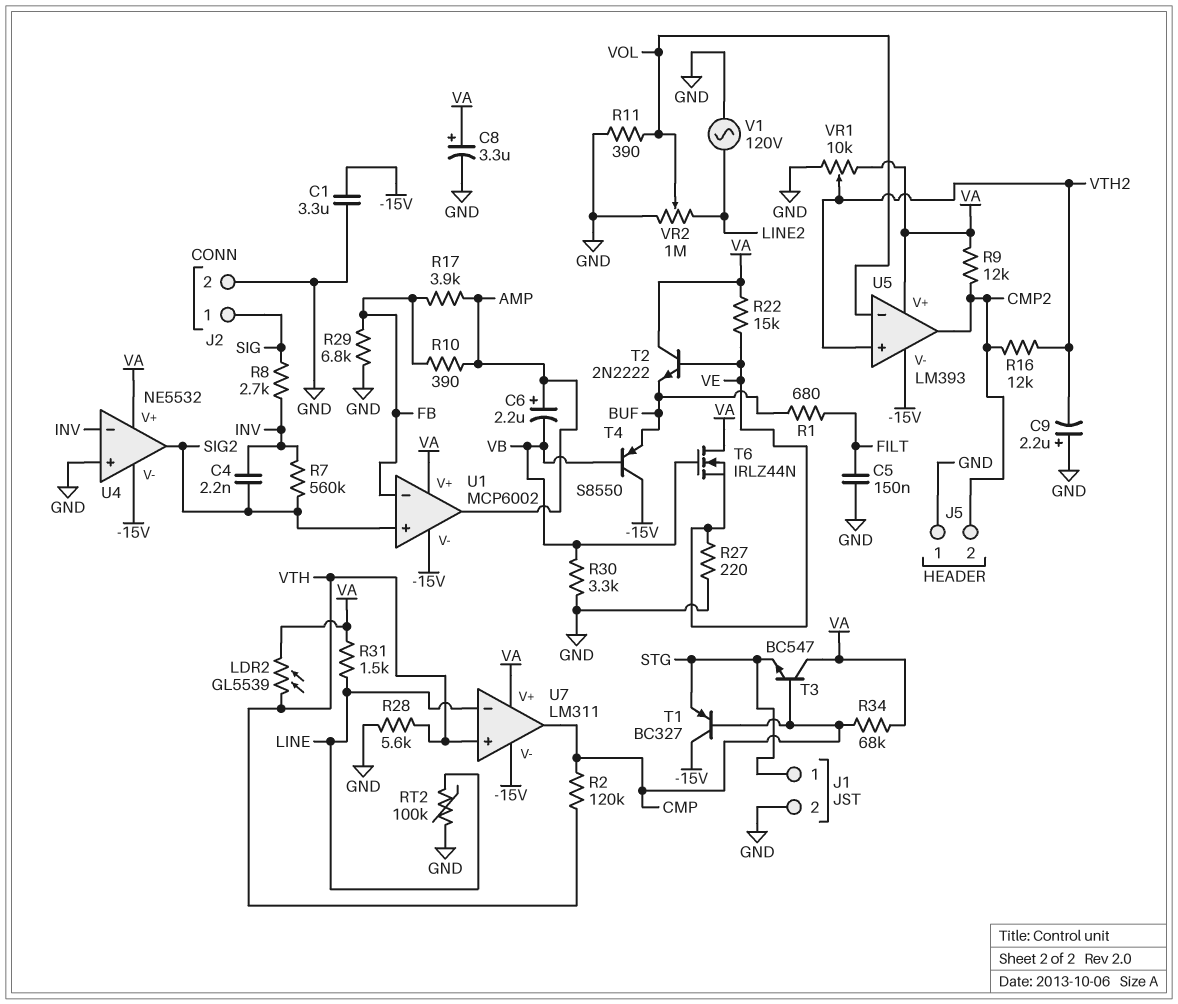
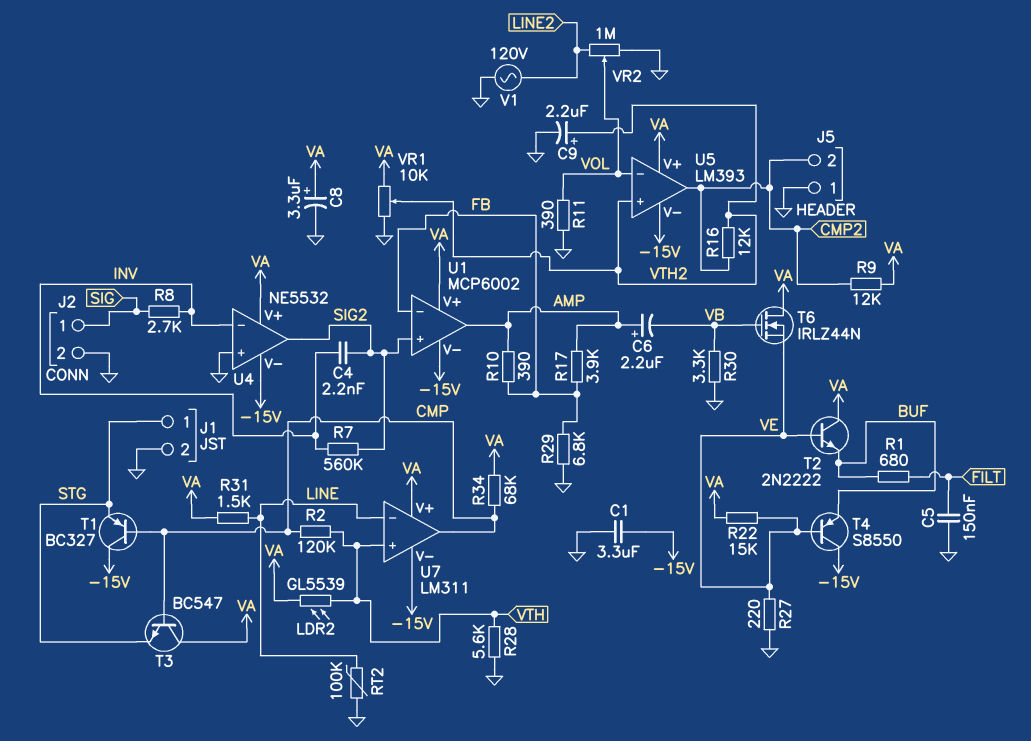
C9: 2.2uF (plus GND, minus VTH2) -> 2.2uF (plus VTH2, minus GND)
T4: PNP S8550 (B VB, C -15V, E BUF) -> PNP S8550 (B VE, C -15V, E BUF)

